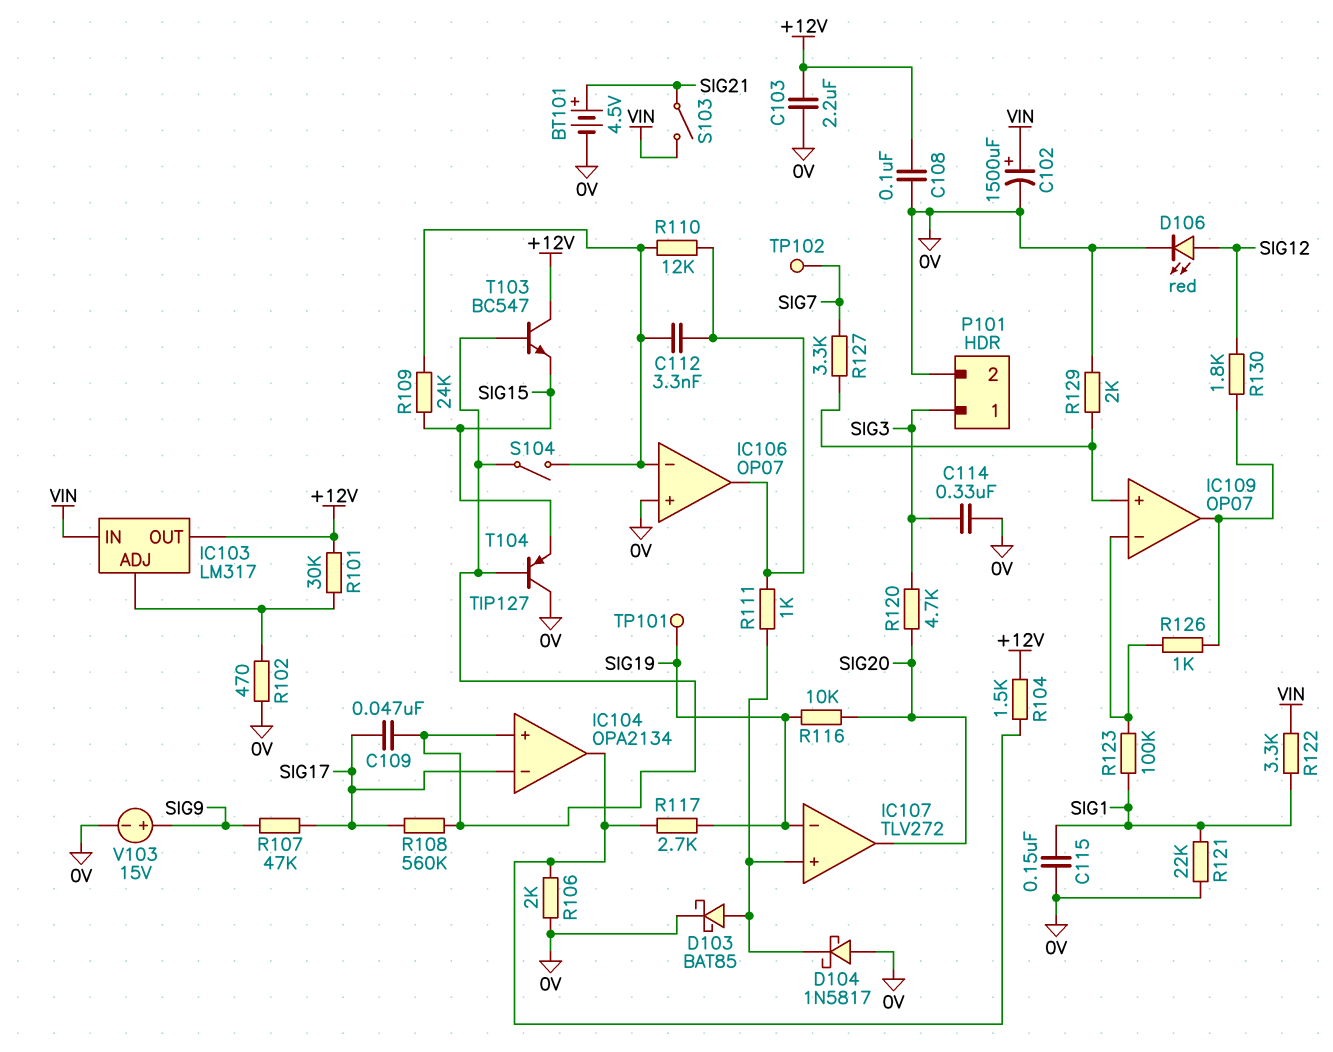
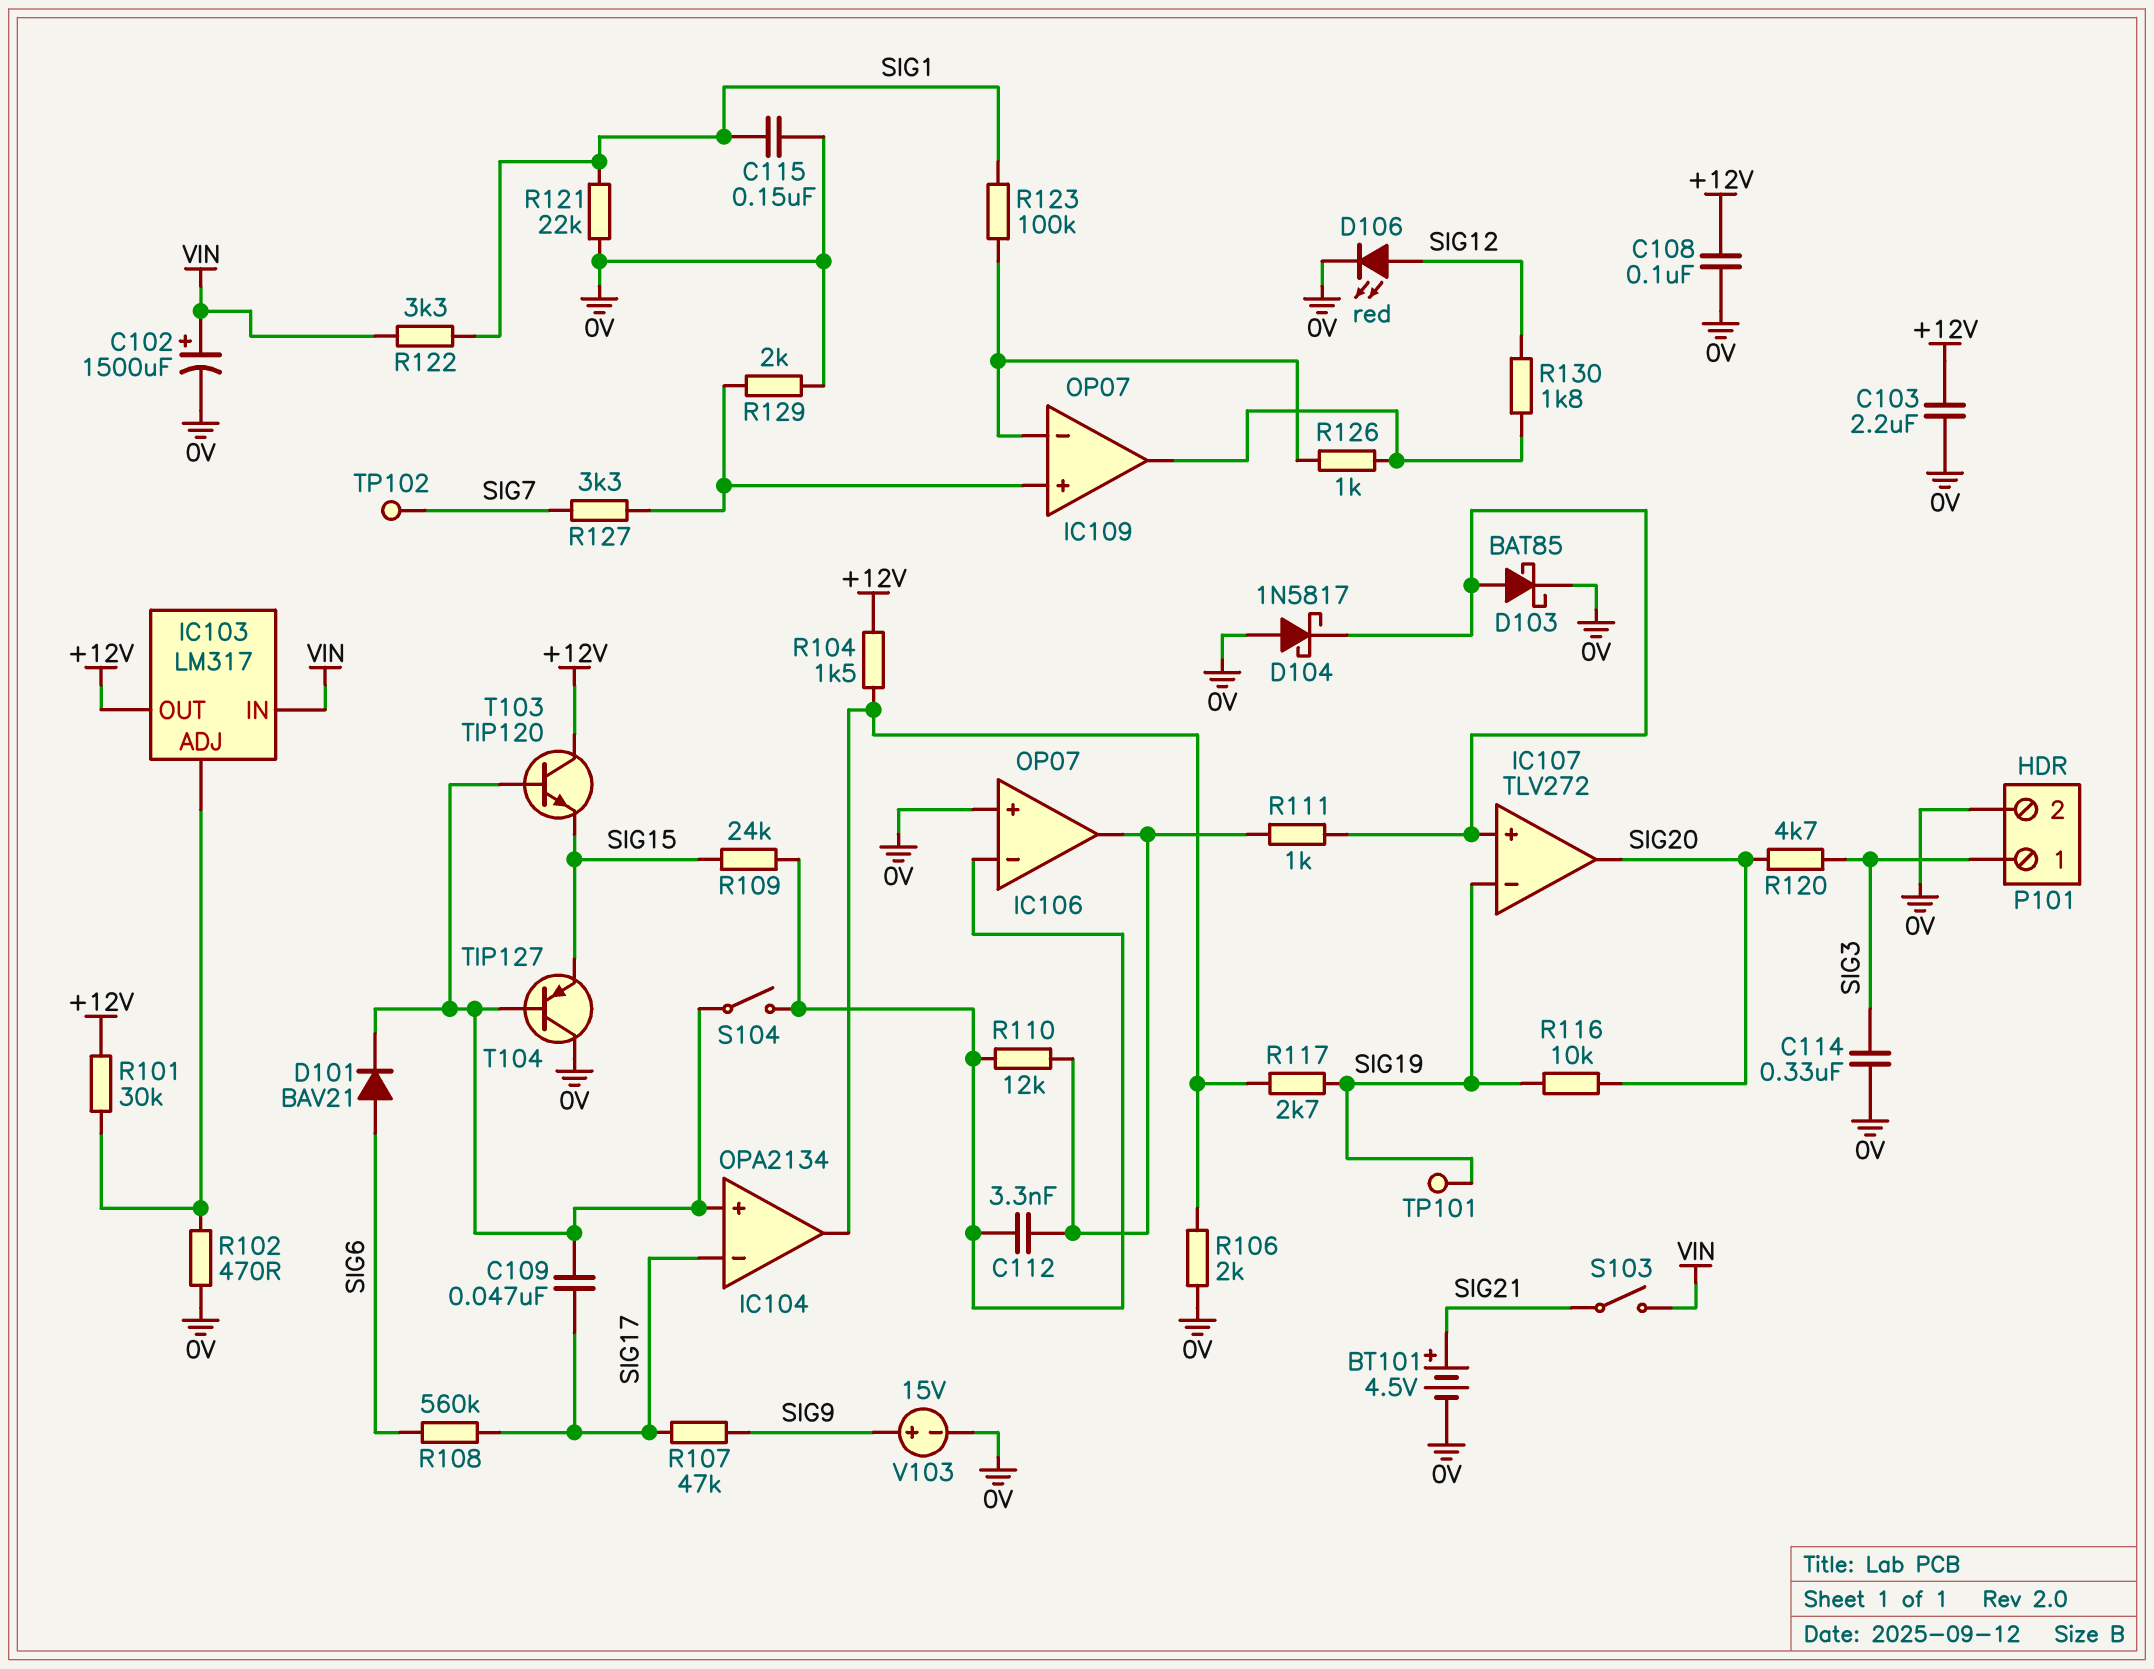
D101: none -> diode BAV21 (A SIG6, K IC104/in+)
R108: 560k (IC104/in+, SIG17) -> 560k (SIG6, SIG17)
T103: NPN BC547 (B IC104/in+, C +12V, E SIG15) -> NPN TIP120 (B IC104/in+, C +12V, E SIG15)

